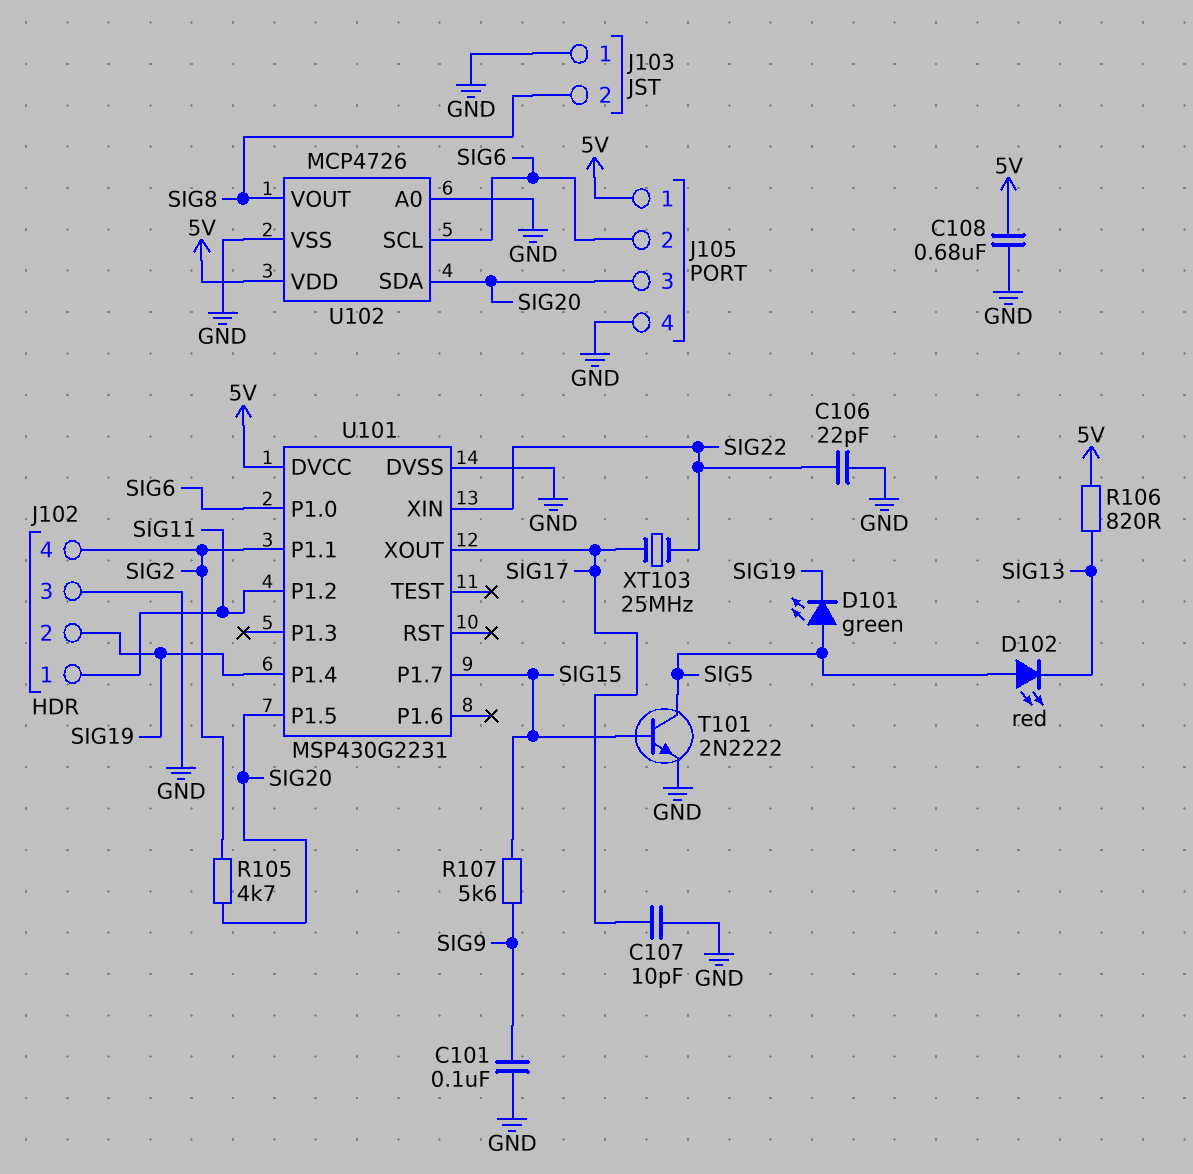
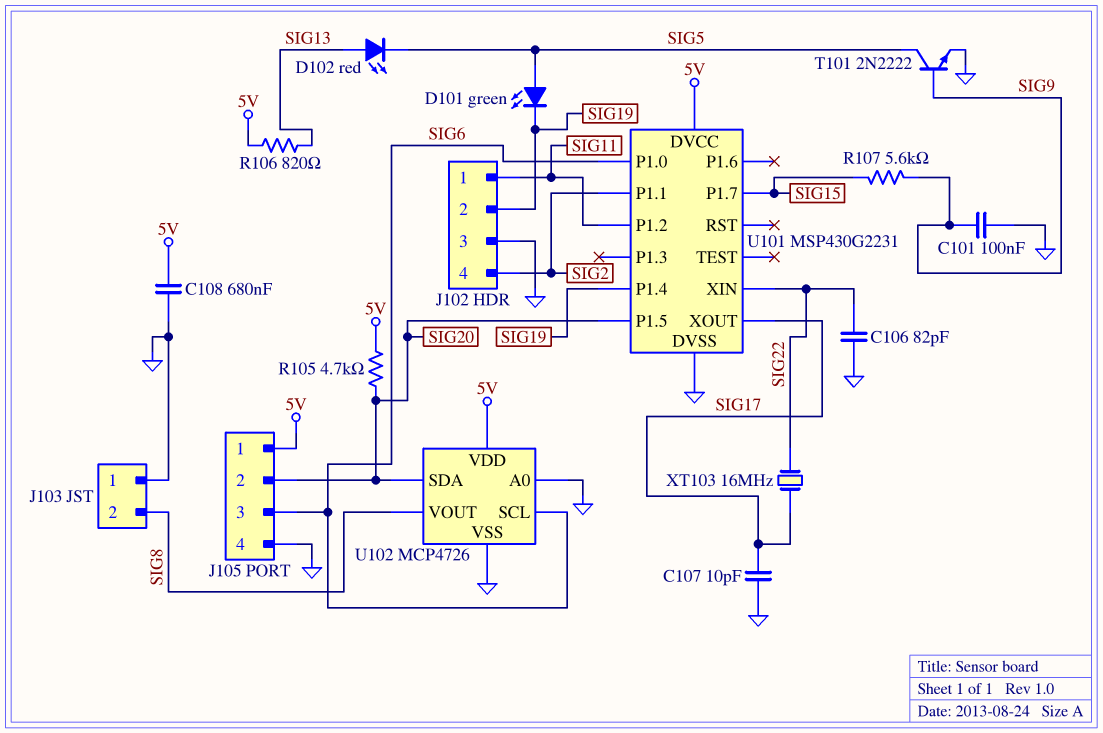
C106: 22pF (GND, SIG22) -> 82pF (GND, SIG22)
D102: LED red (A SIG5, K SIG13) -> LED red (A SIG13, K SIG5)
J105 pin 2: SIG6 -> SIG20
J105 pin 3: SIG20 -> SIG6
R105: 4.7k (SIG2, SIG20) -> 4.7k (5V, SIG20)
T101: NPN 2N2222 (B SIG15, C SIG5, E GND) -> NPN 2N2222 (B SIG9, C SIG5, E GND)
XT103: 25MHz (SIG17, SIG22) -> 16MHz (SIG17, SIG22)

